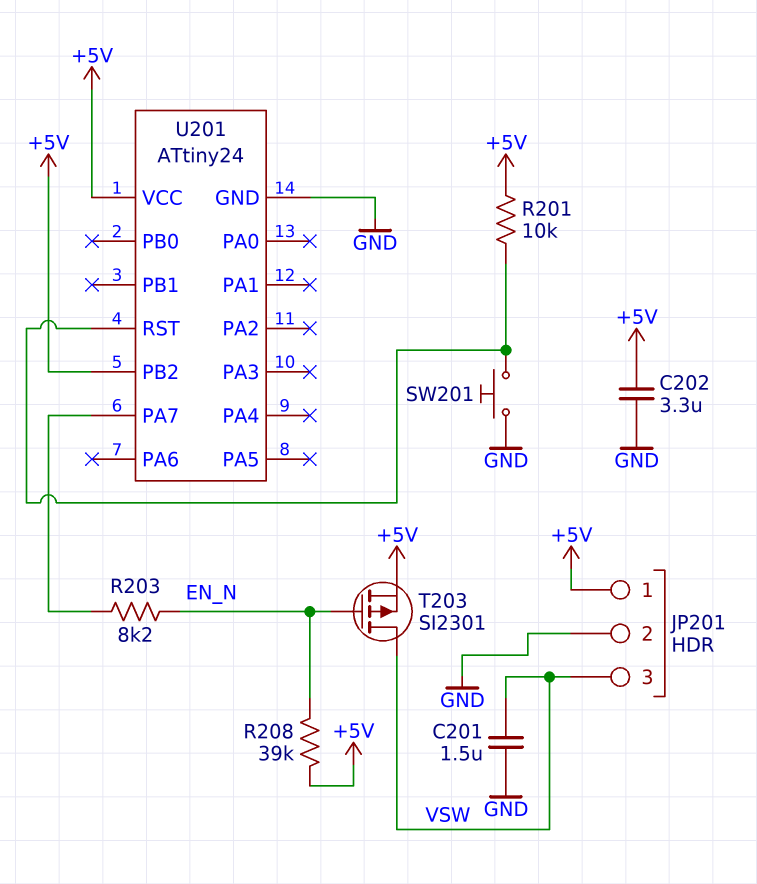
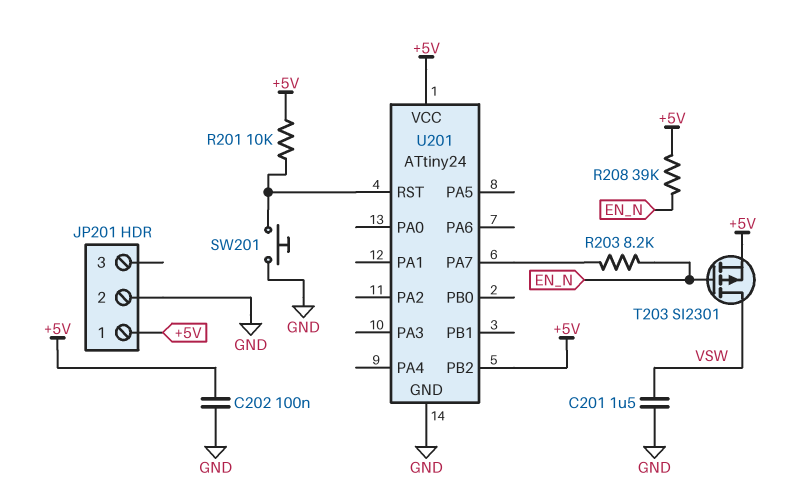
C202: 3.3uF (+5V, GND) -> 100nF (+5V, GND)
JP201 pin 3: VSW -> none

